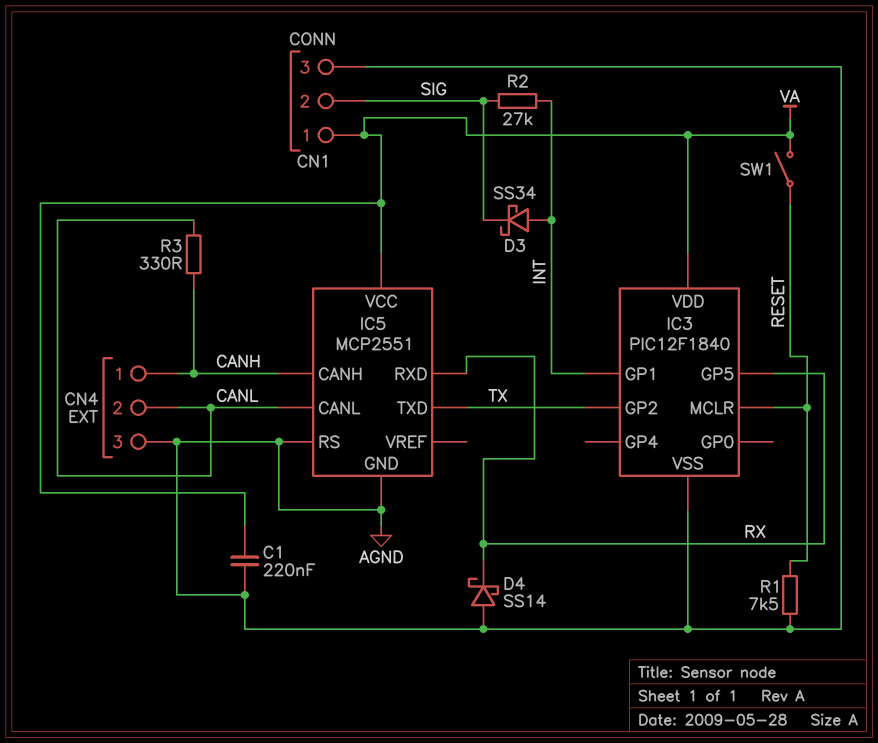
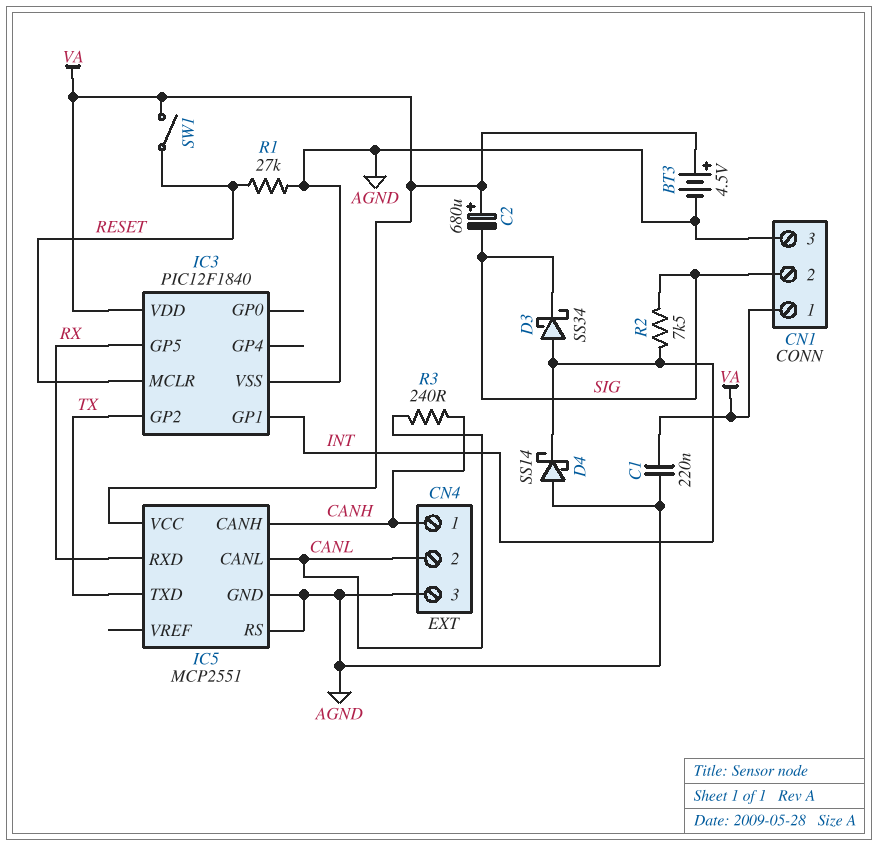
BT3: none -> 4.5V (plus VA, minus AGND)
C2: none -> 680uF (plus VA, minus SIG)
D4: schottky SS14 (A AGND, K RX) -> schottky SS14 (A AGND, K INT)
R1: 7.5k (AGND, RESET) -> 27k (AGND, RESET)
R2: 27k (INT, SIG) -> 7.5k (INT, SIG)
R3: 330 (CANH, CANL) -> 240 (CANH, CANL)

